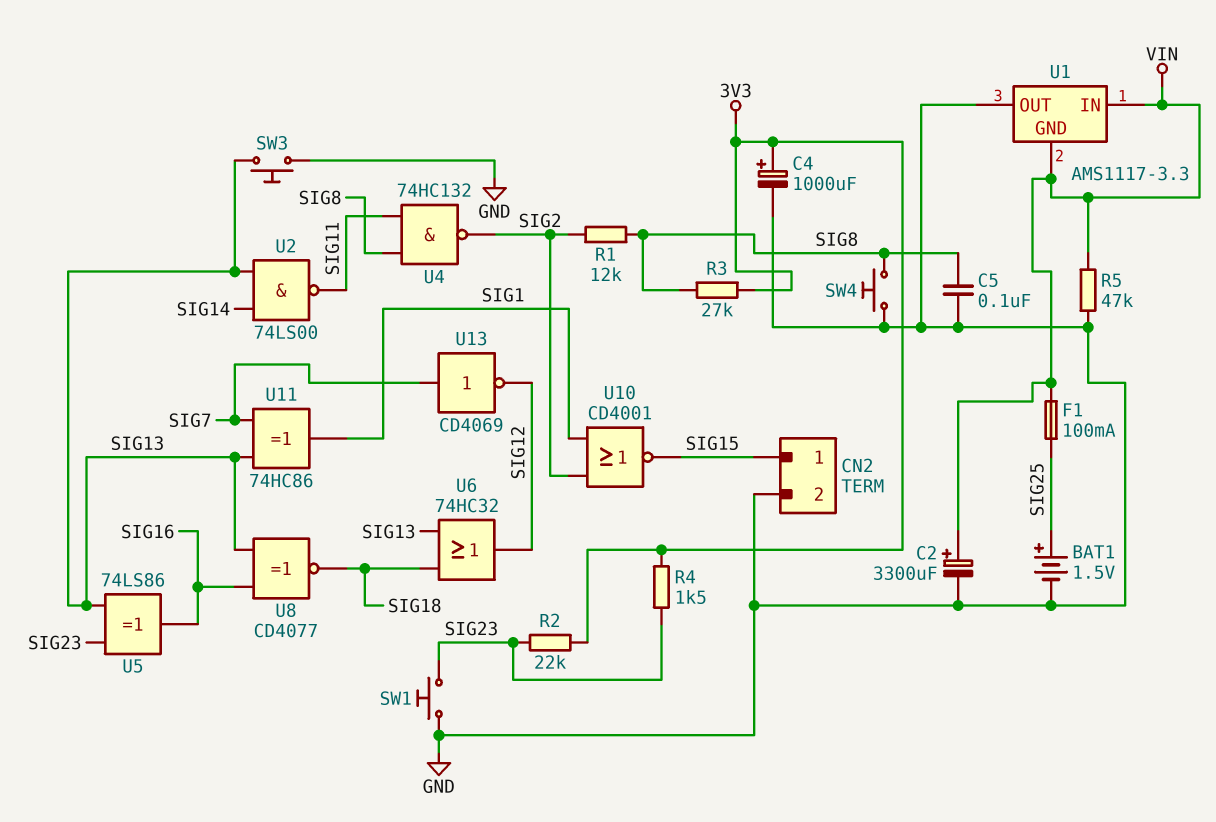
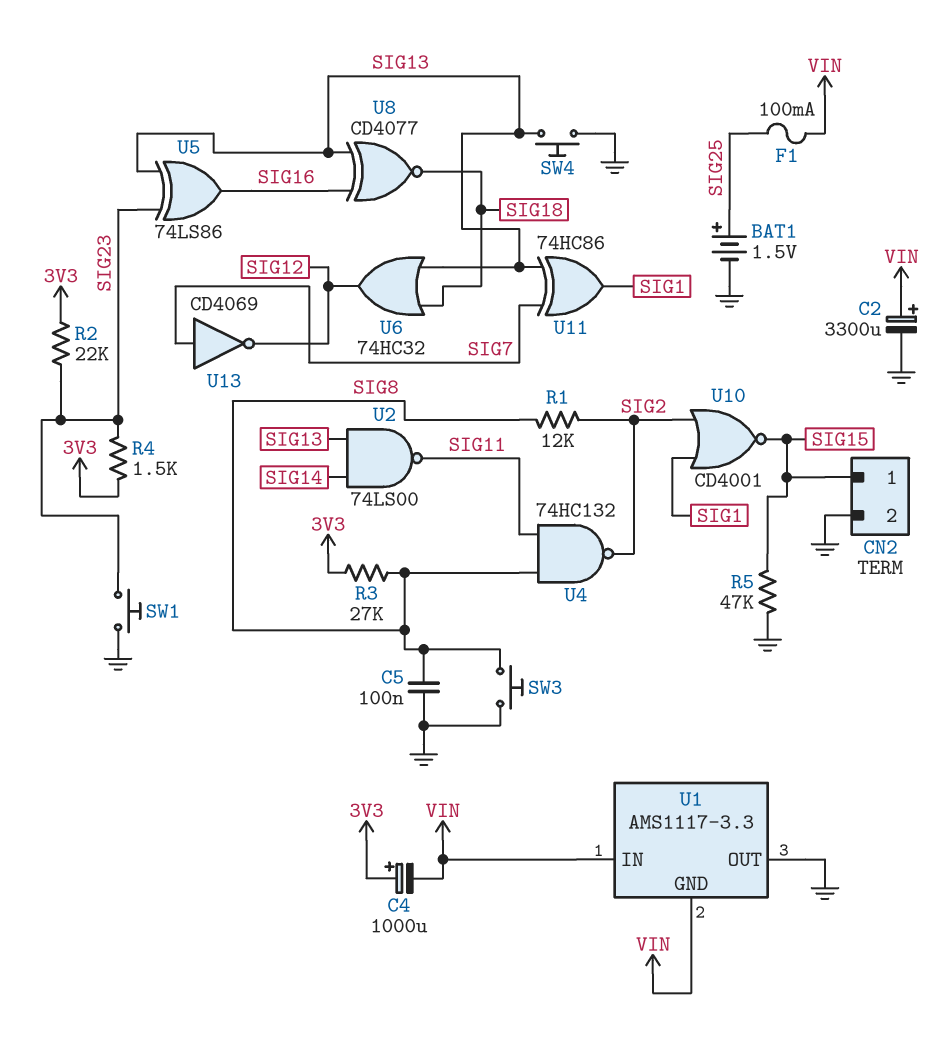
C4: 1000uF (plus 3V3, minus GND) -> 1000uF (plus 3V3, minus VIN)
R5: 47k (GND, VIN) -> 47k (GND, SIG15)
SW3: button (GND, SIG13) -> button (GND, SIG8)
SW4: button (GND, SIG8) -> button (GND, SIG13)

